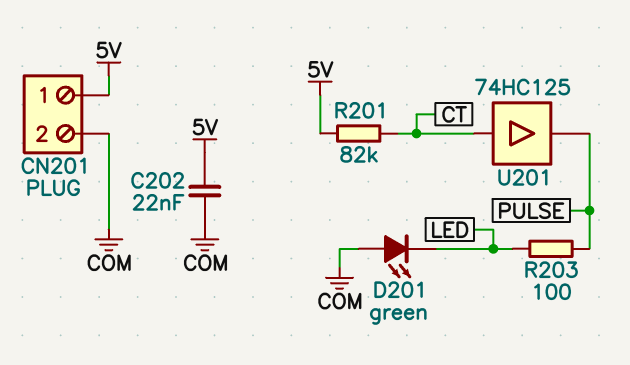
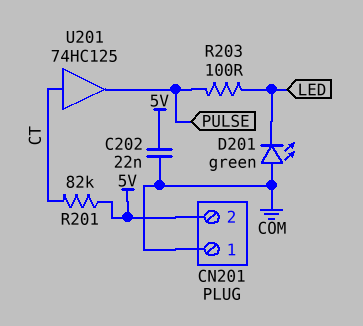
CN201 pin 1: 5V -> COM
CN201 pin 2: COM -> 5V

